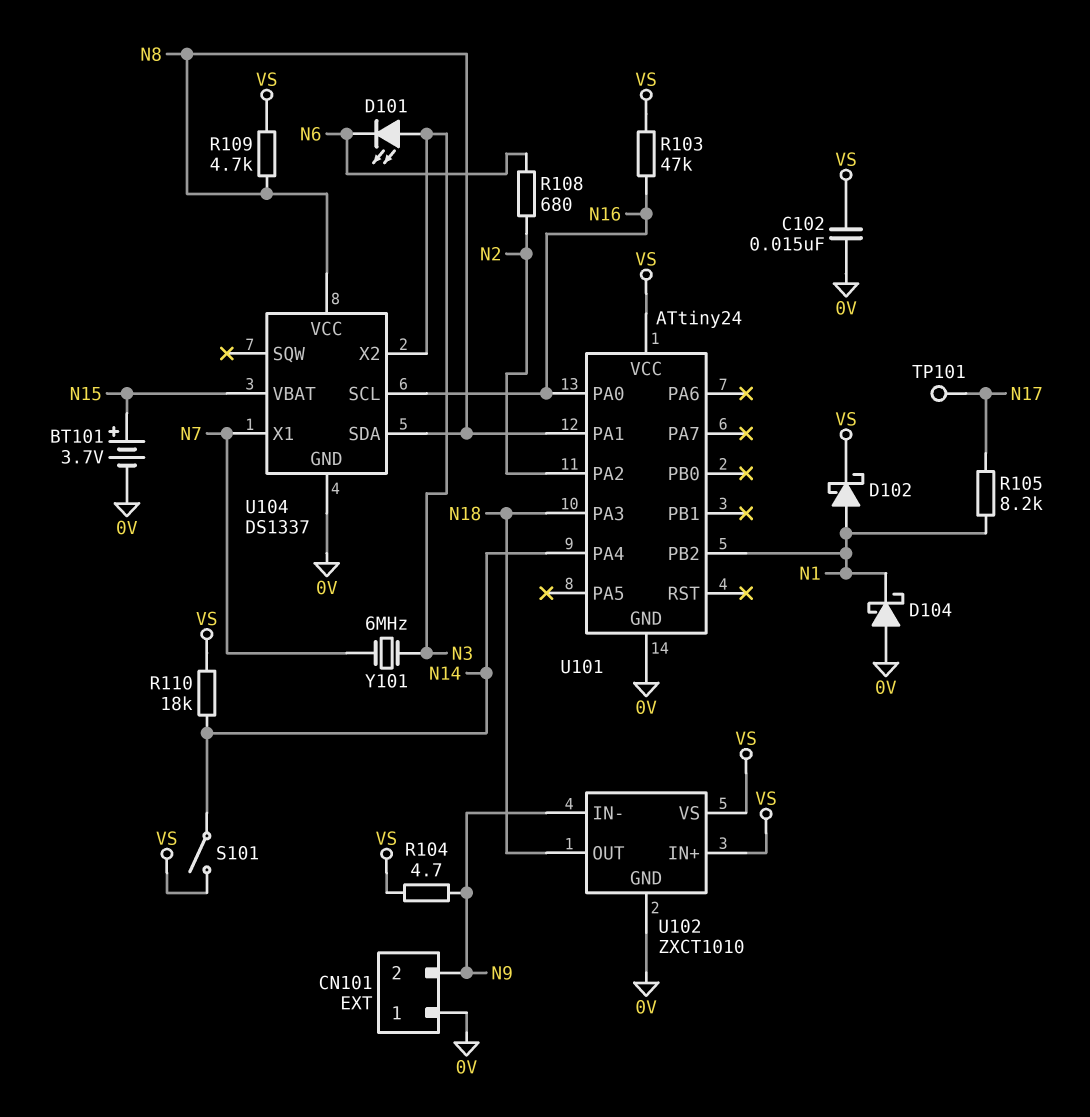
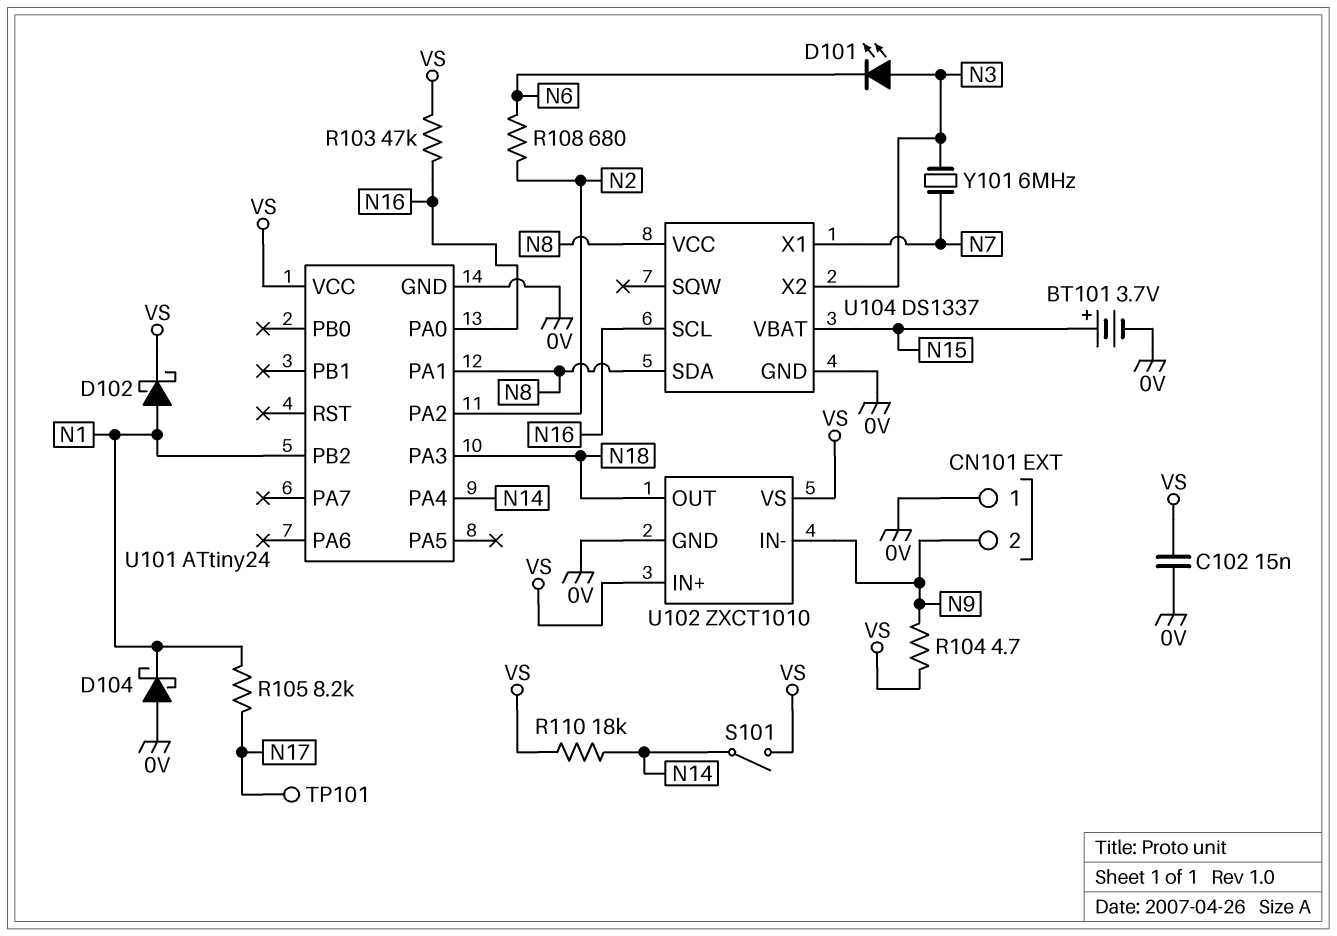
R109: 4.7k (N8, VS) -> none

